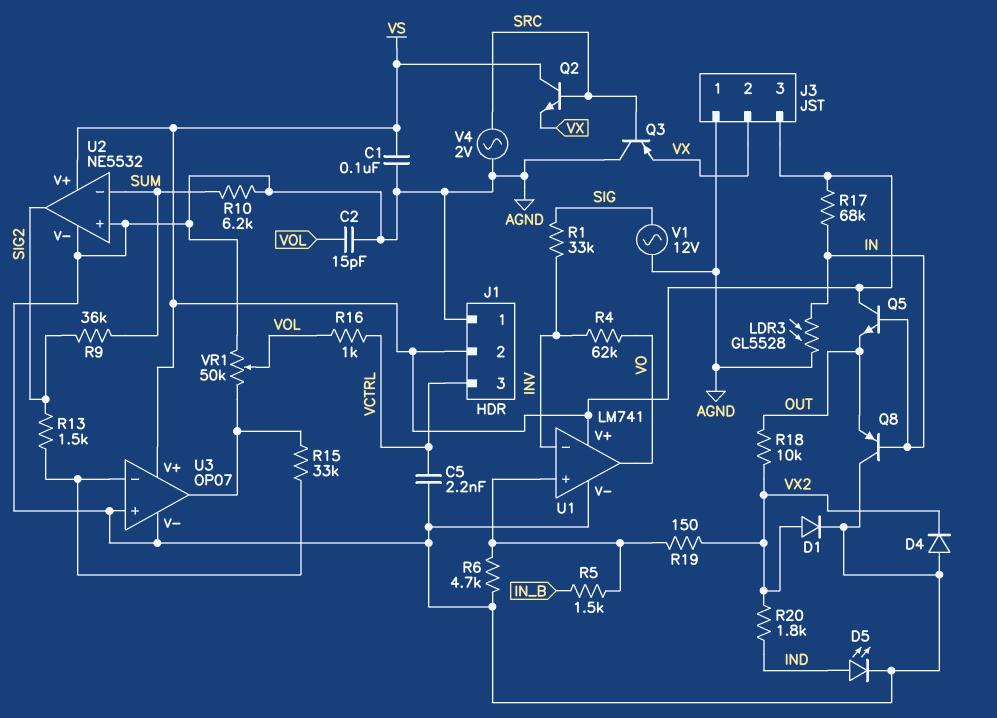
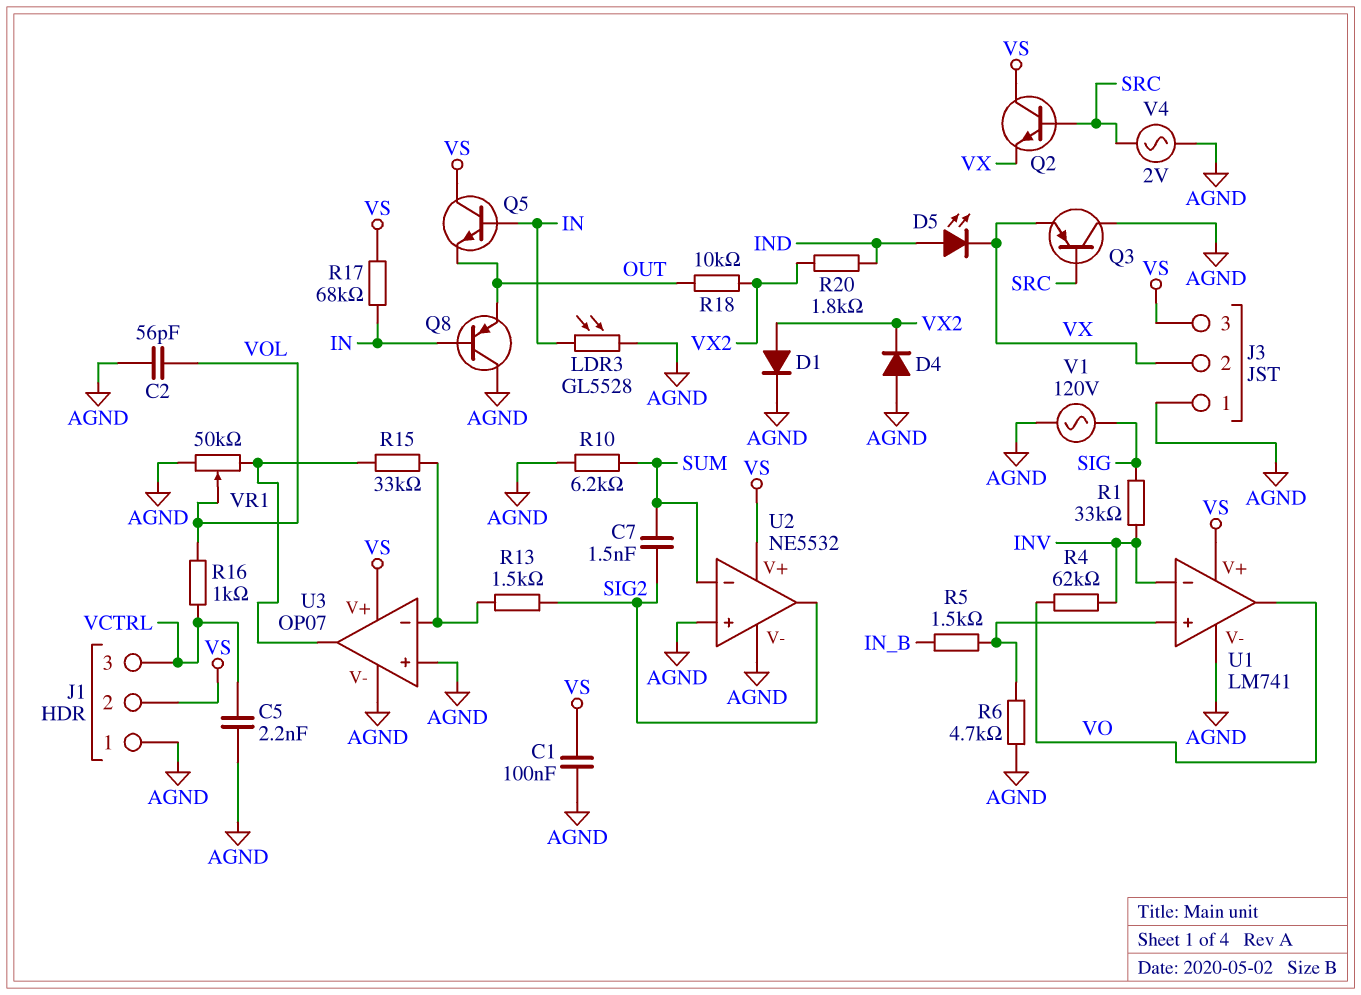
C2: 15pF (AGND, VOL) -> 56pF (AGND, VOL)
C7: none -> 1.5nF (SIG2, SUM)
D5: LED (A IND, K AGND) -> LED (A IND, K VX)
R9: 36k (SIG2, SUM) -> none
R19: 150 (U1/in+, VX2) -> none
V1: AC 12V (AGND, SIG) -> AC 120V (AGND, SIG)

